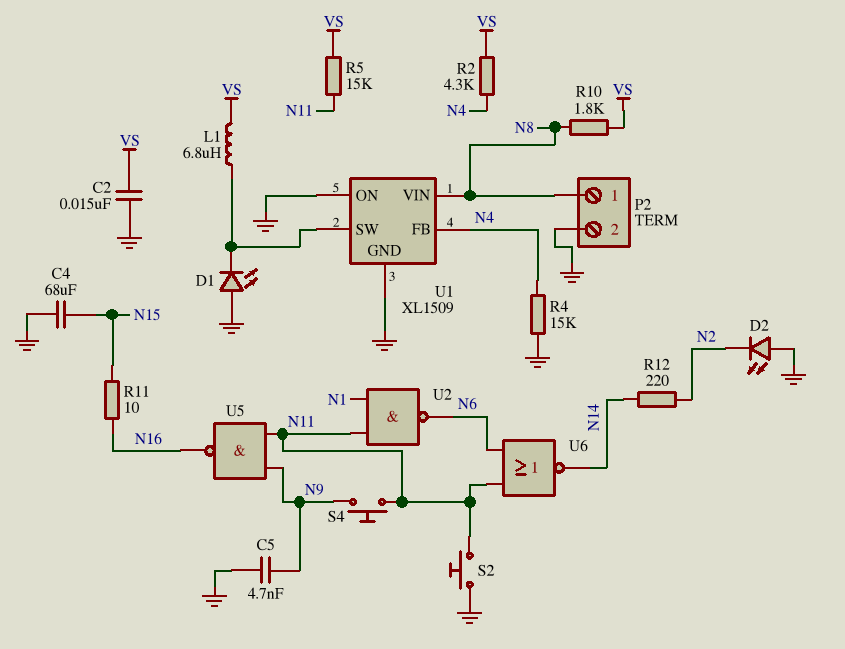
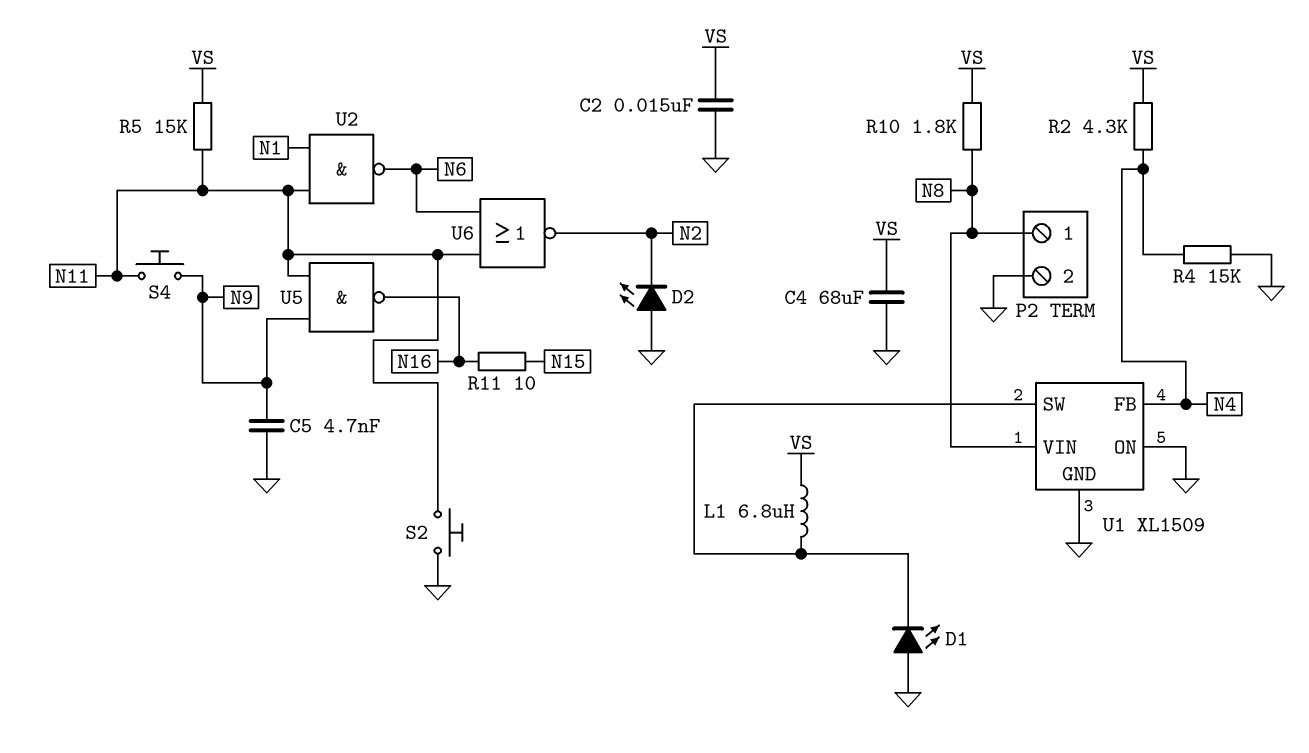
C4: 68uF (GND, N15) -> 68uF (GND, VS)
R12: 220 (N2, N14) -> none
U6: NOR (in N6, in N11, out N14) -> NOR (in N6, in N11, out N2)

